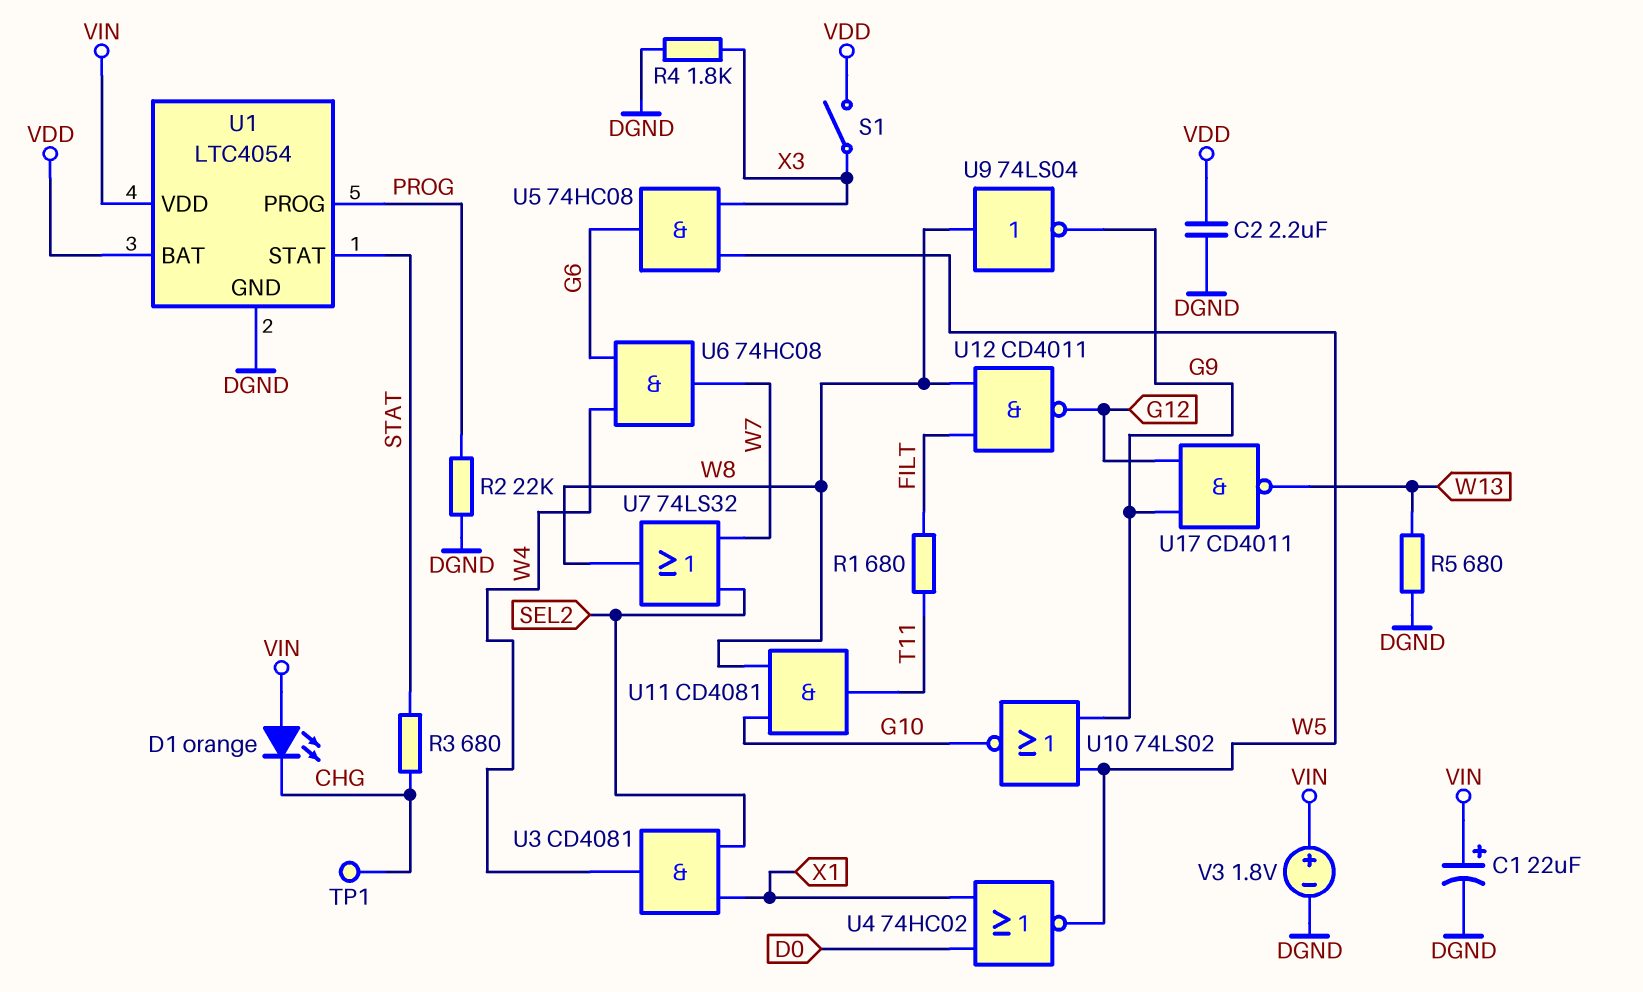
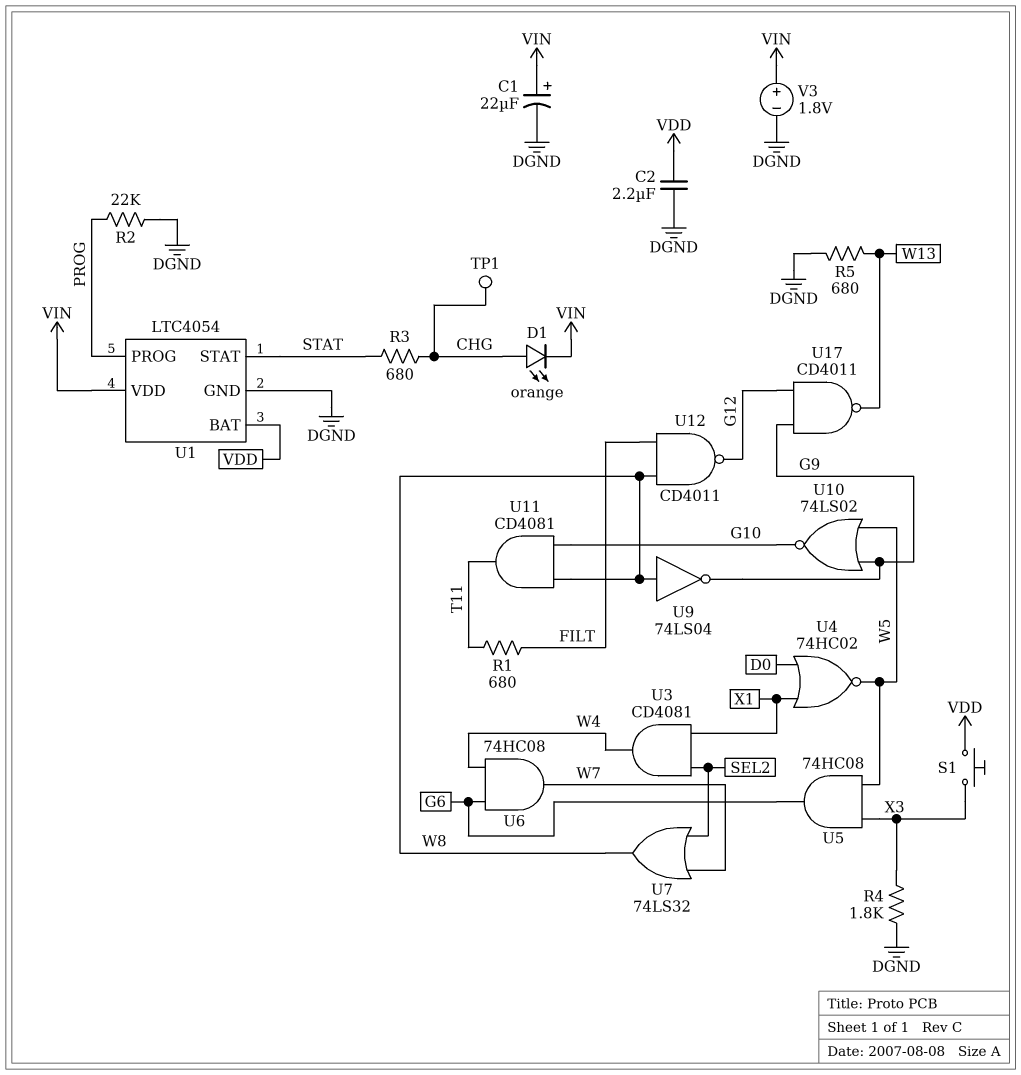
D1: LED orange (A VIN, K CHG) -> LED orange (A CHG, K VIN)
S1: switch (VDD, X3) -> button (VDD, X3)

